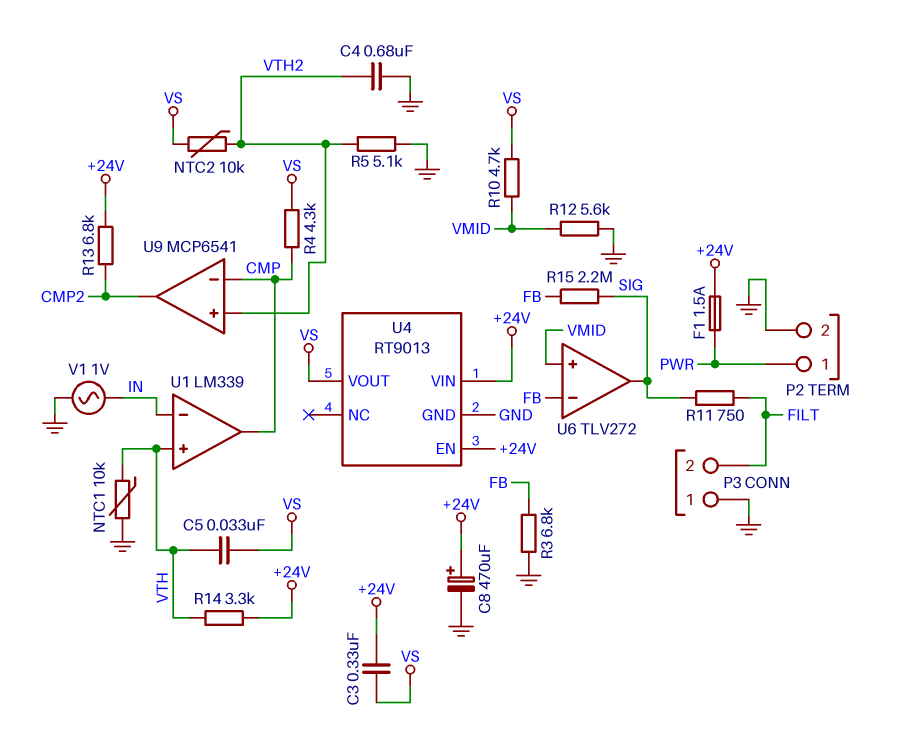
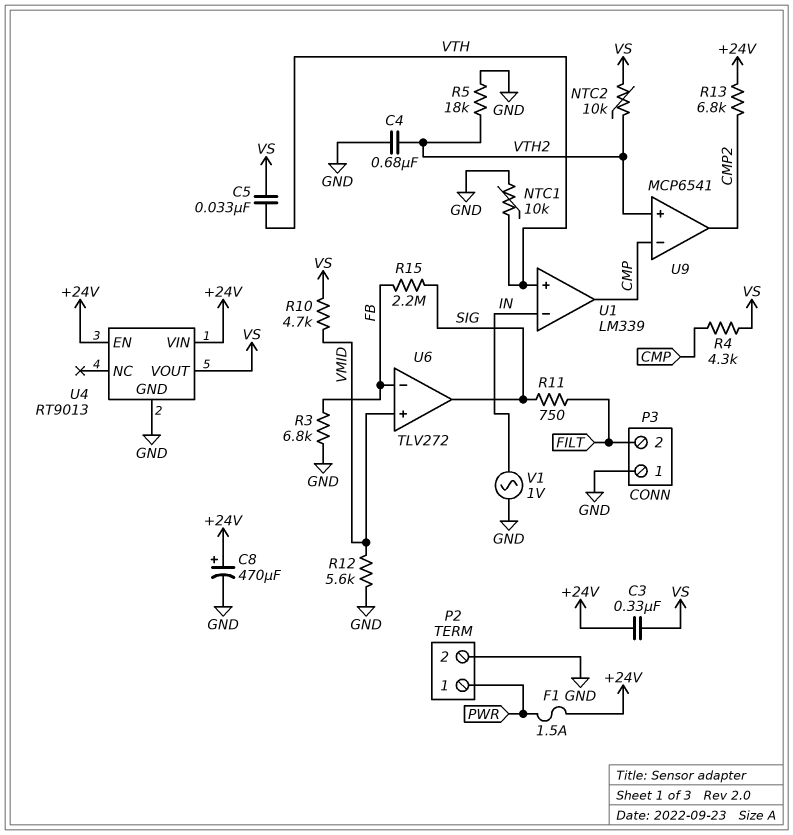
R5: 5.1k (GND, VTH2) -> 18k (GND, VTH2)
R14: 3.3k (+24V, VTH) -> none

